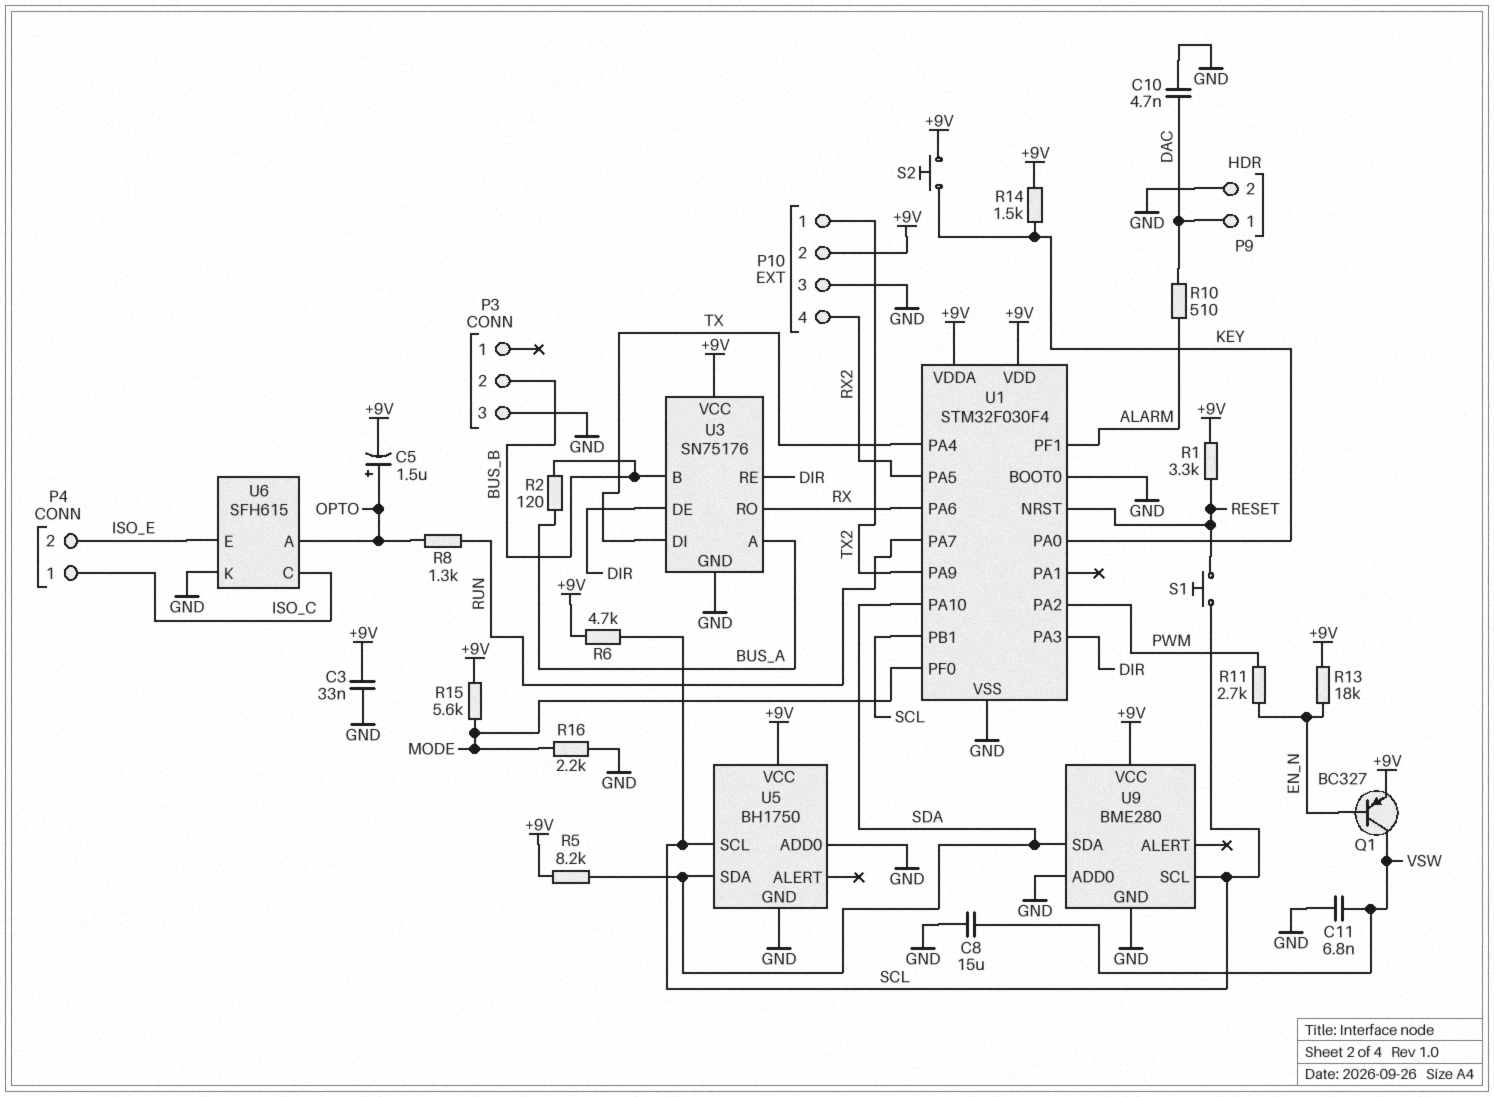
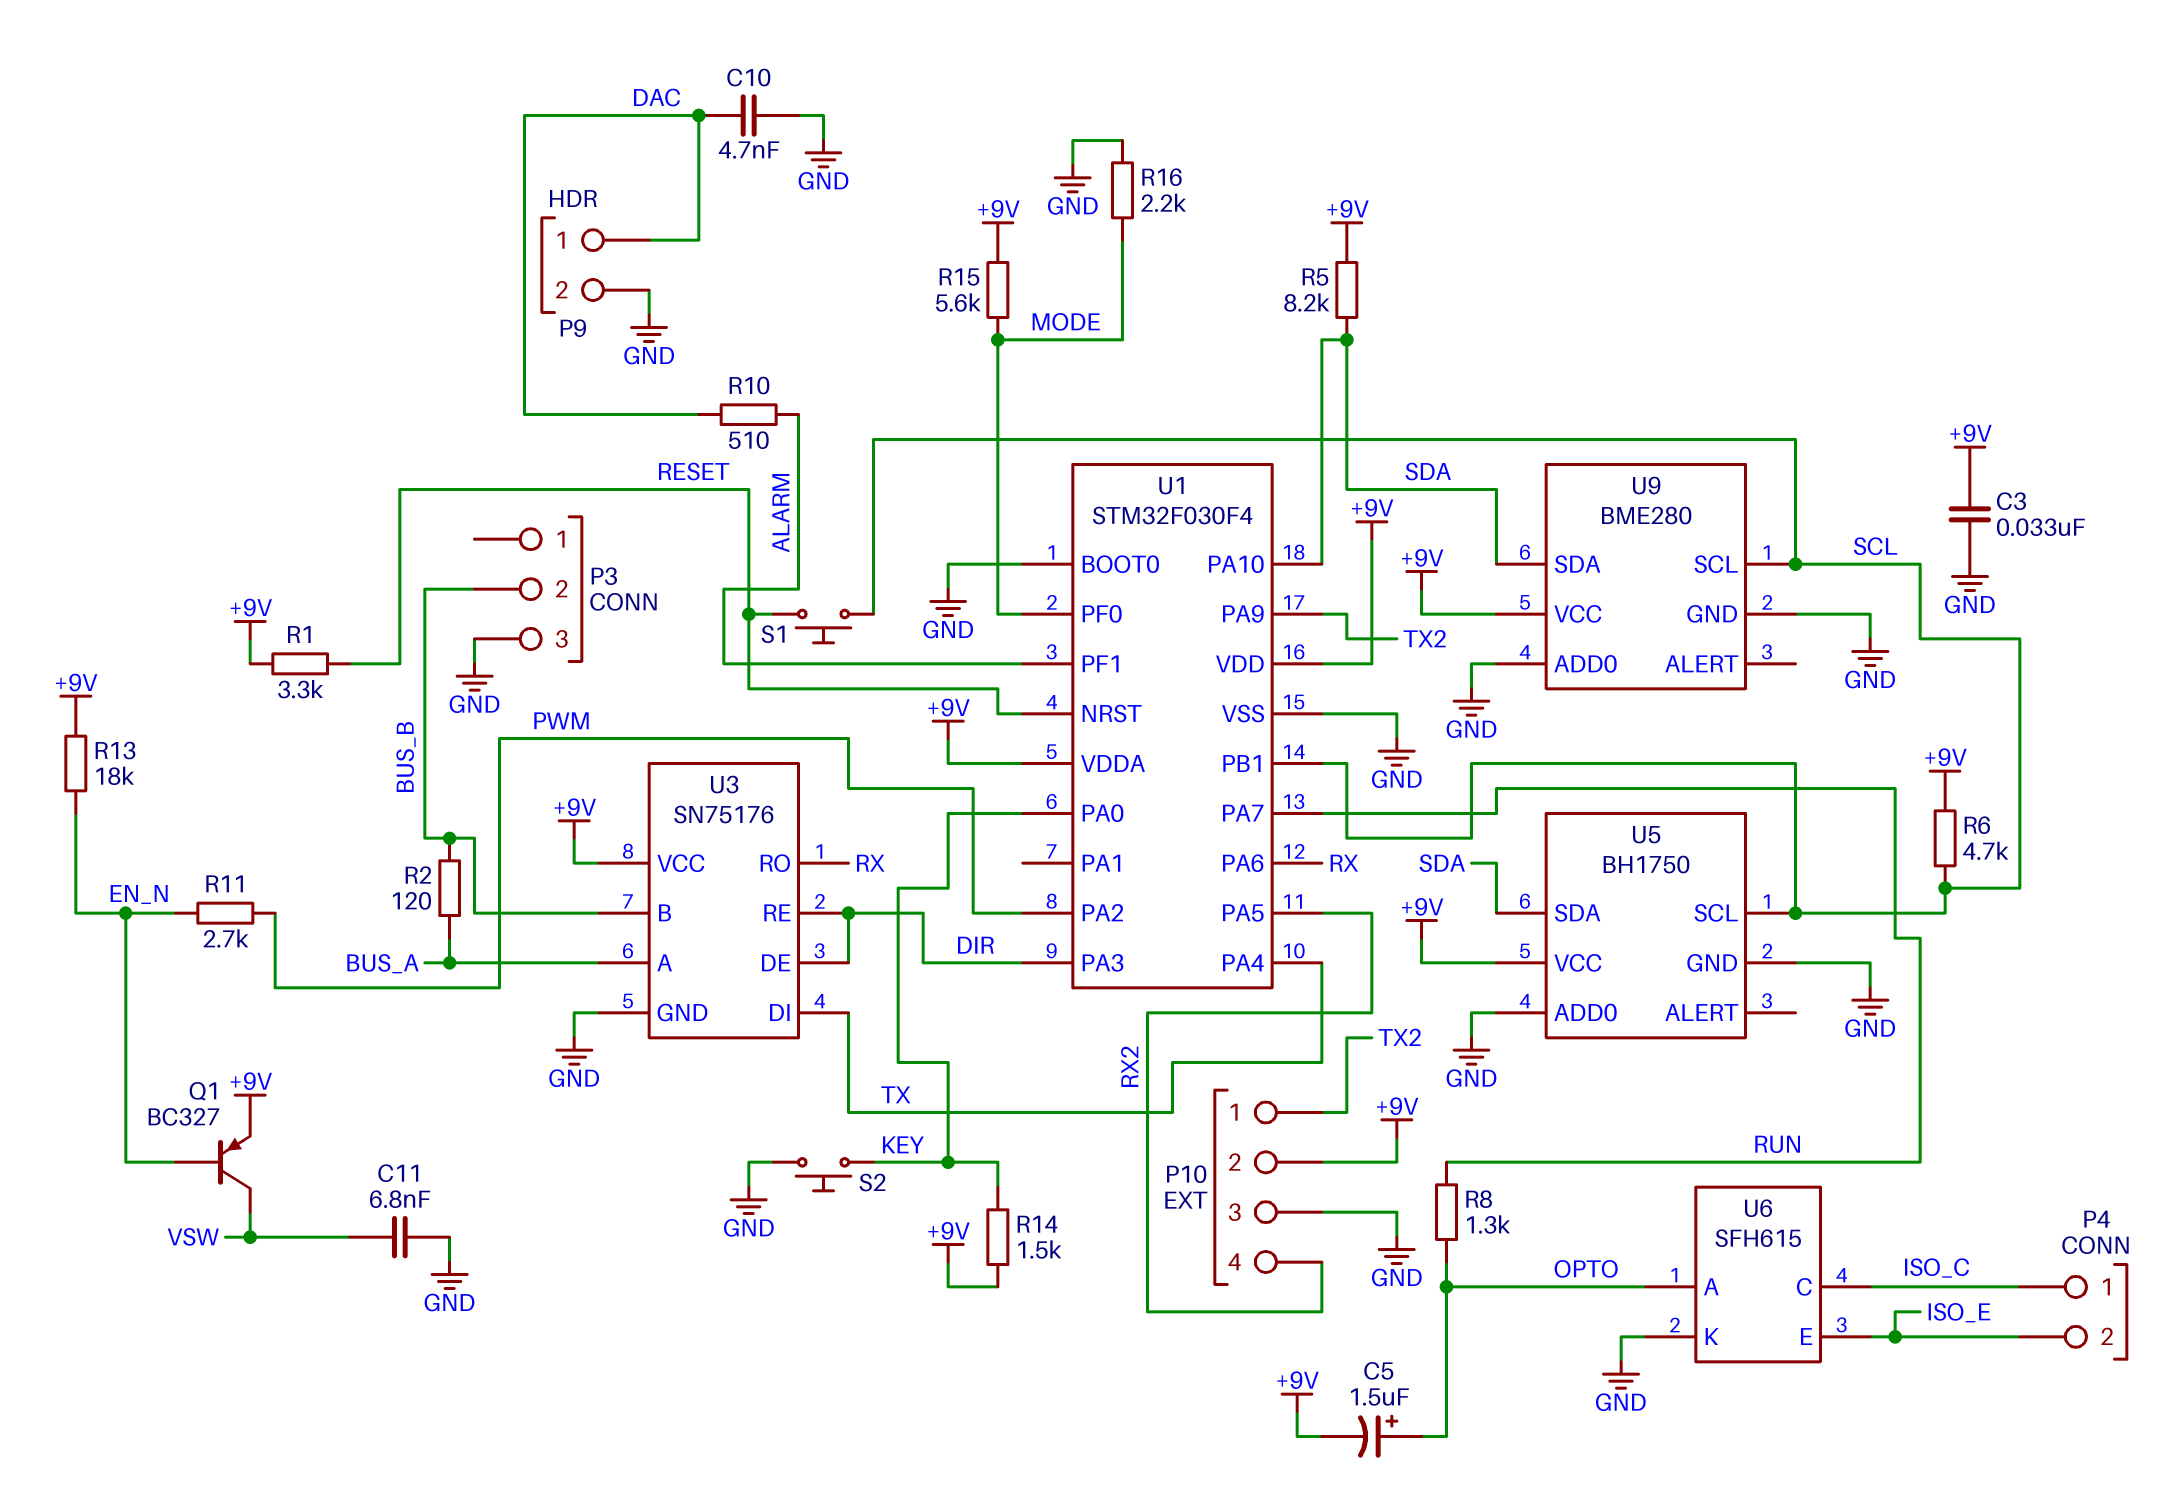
C8: 15uF (GND, VSW) -> none
S2: button (+9V, KEY) -> button (GND, KEY)

